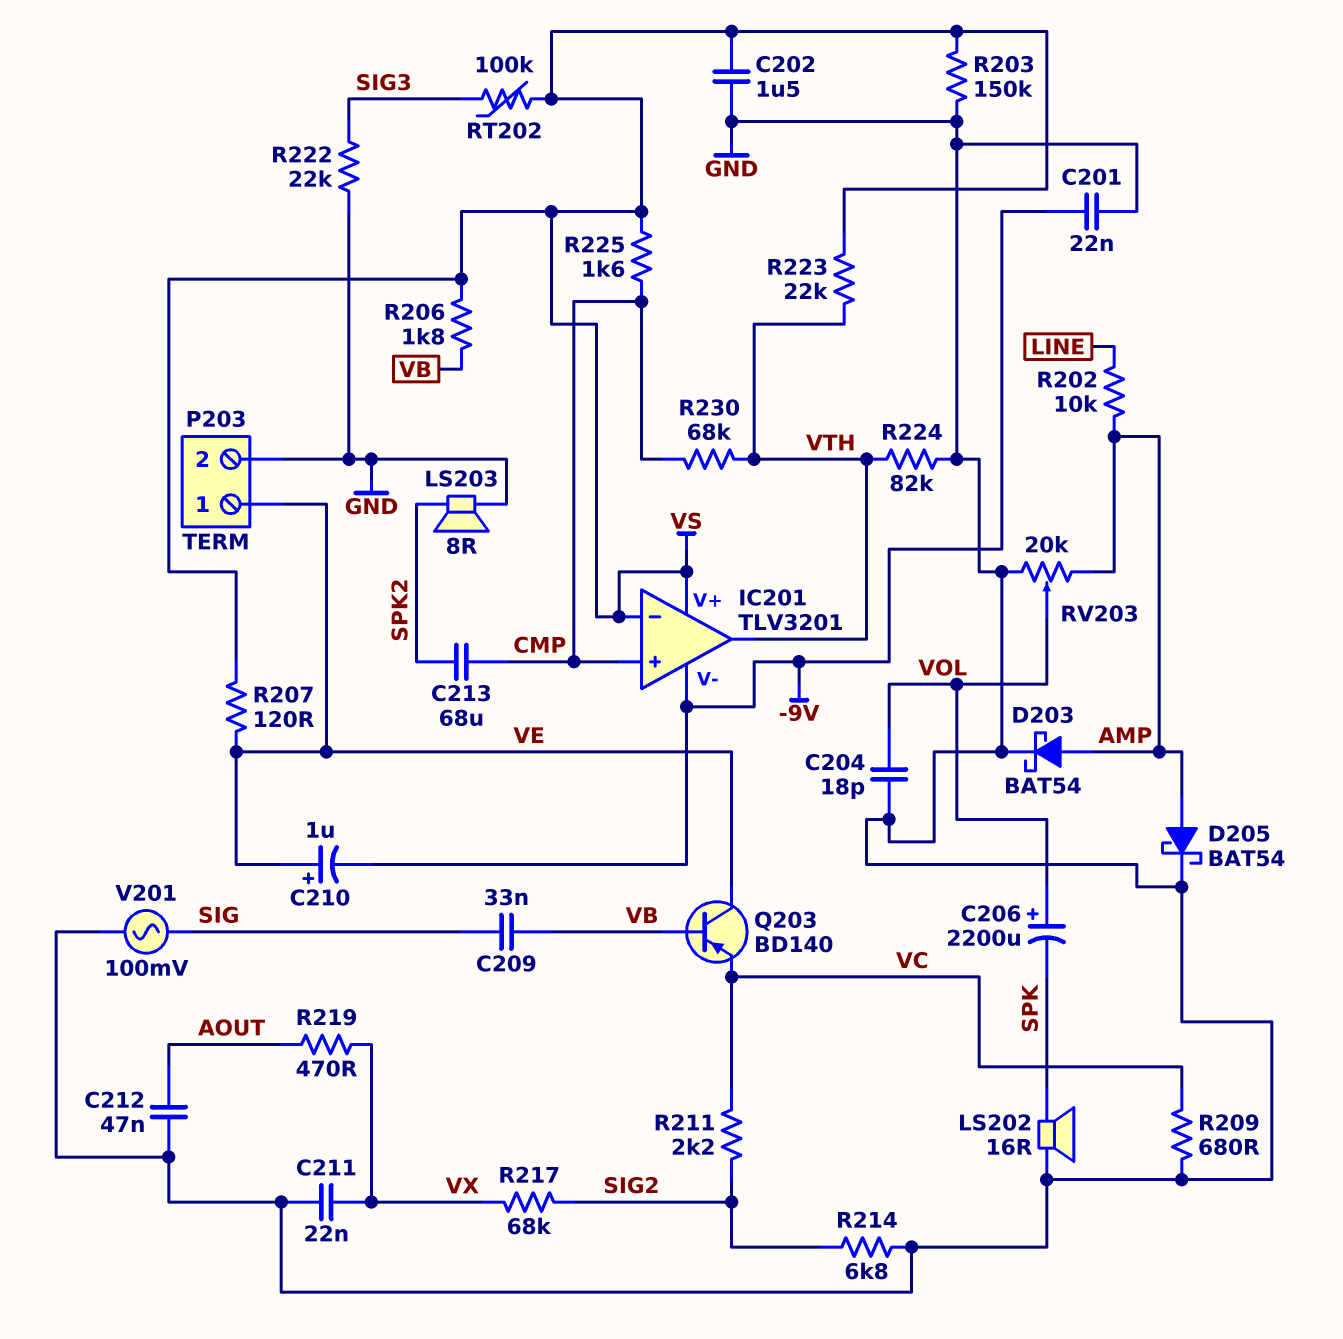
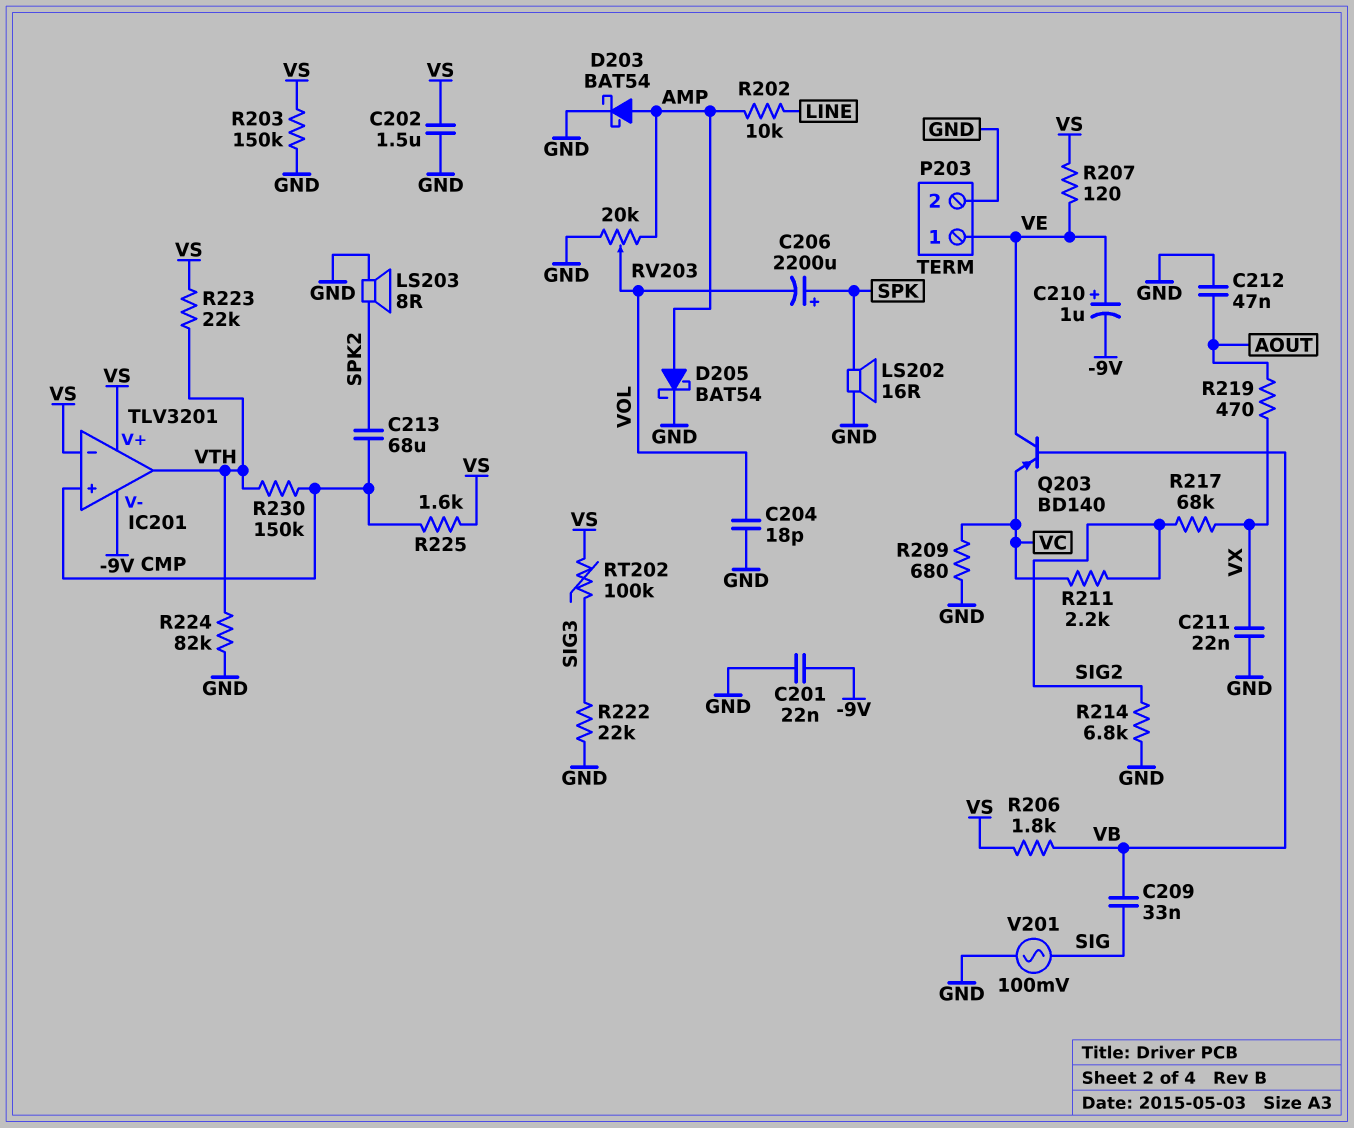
C206: 2200uF (plus VOL, minus SPK) -> 2200uF (plus SPK, minus VOL)
R230: 68k (CMP, VTH) -> 150k (CMP, VTH)

